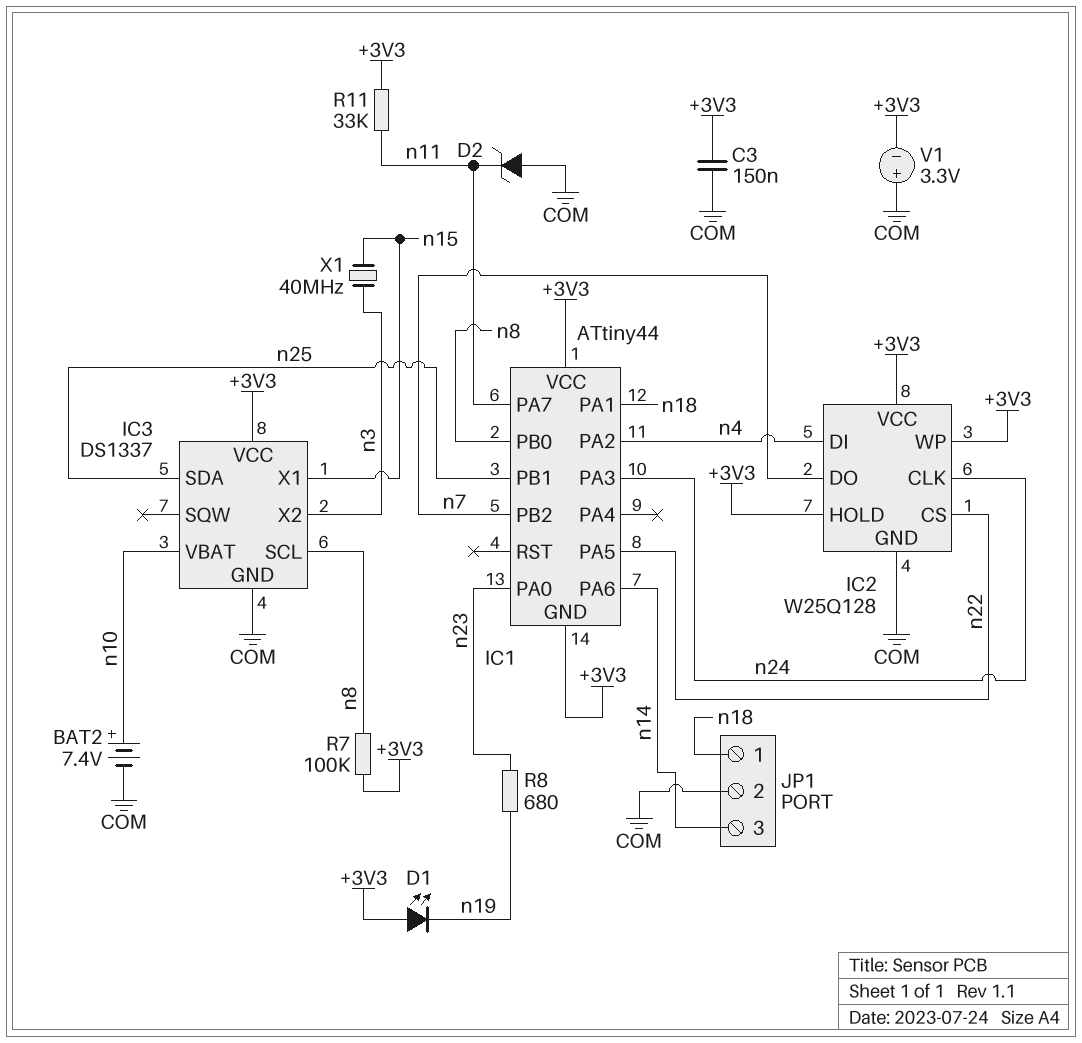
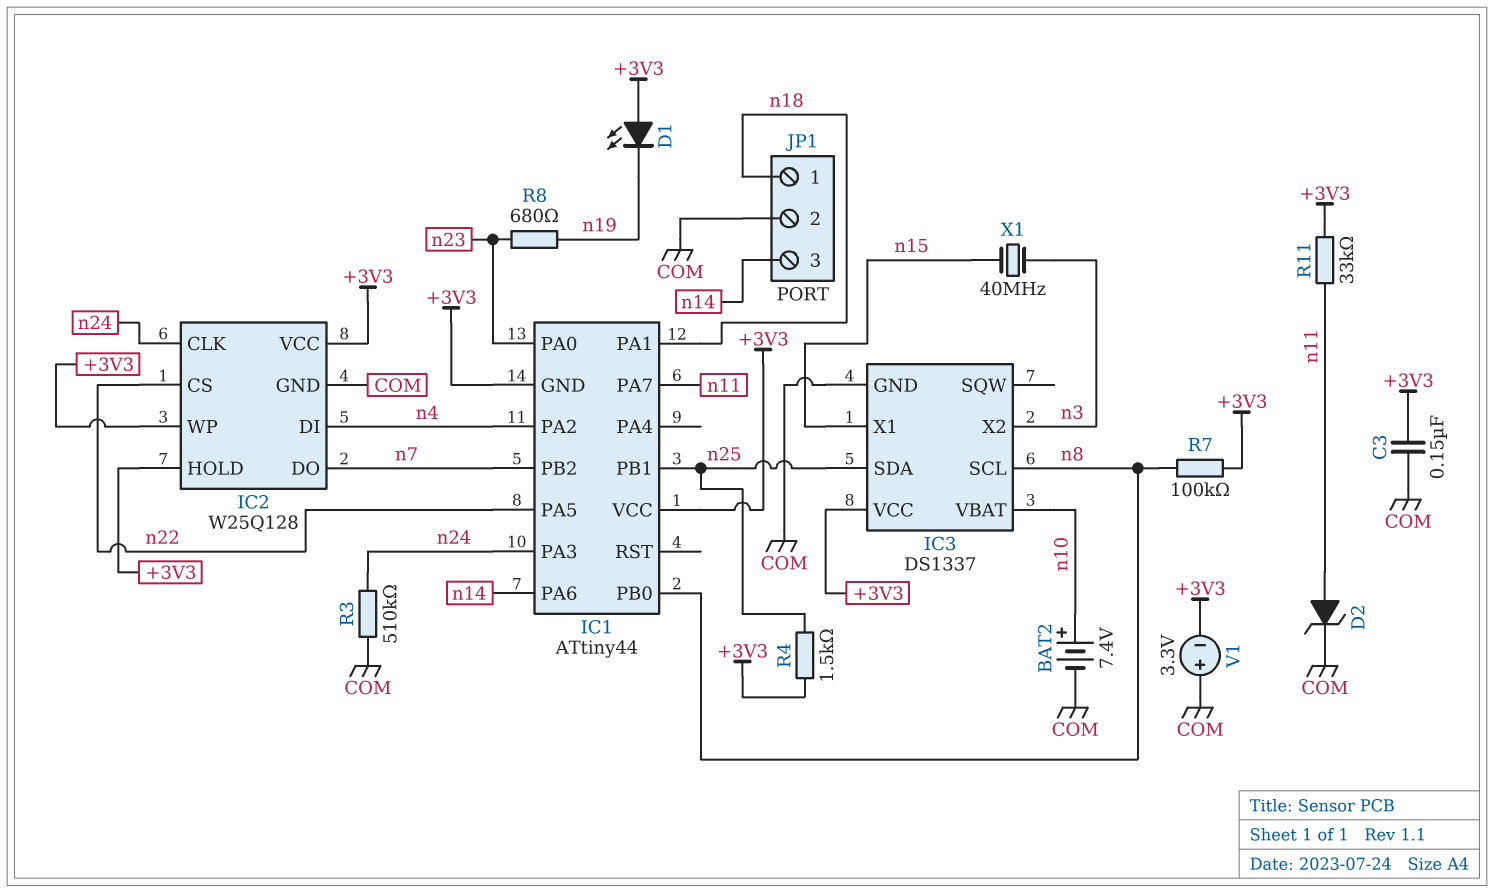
D2: zener (A COM, K n11) -> zener (A n11, K COM)
R3: none -> 510k (COM, n24)
R4: none -> 1.5k (+3V3, n25)

